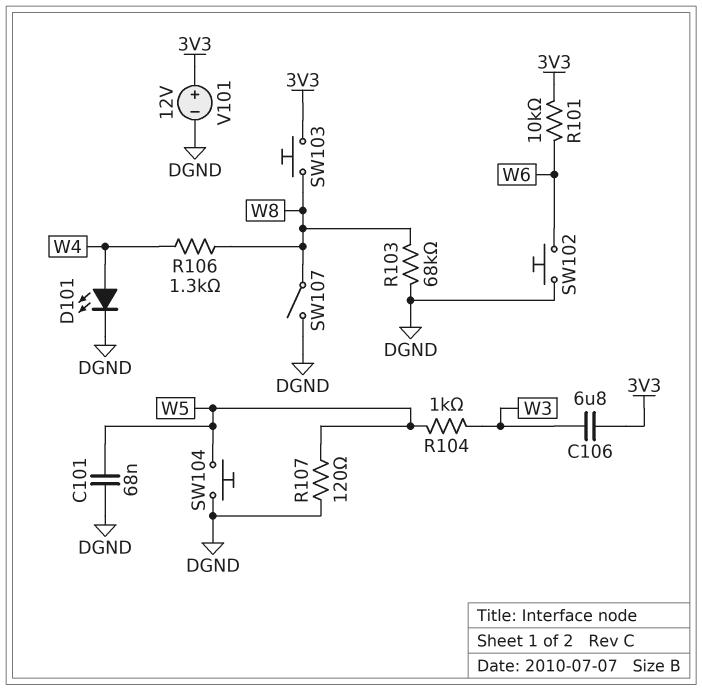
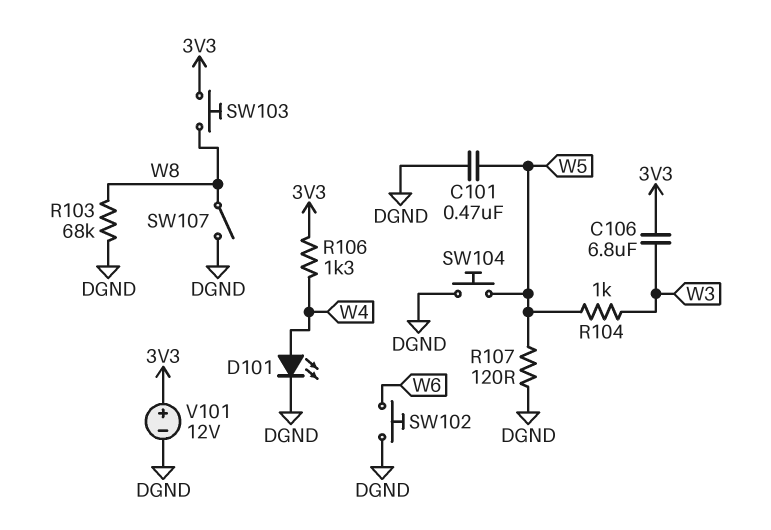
C101: 68nF (DGND, W5) -> 470nF (DGND, W5)
R101: 10k (3V3, W6) -> none
R106: 1.3k (W4, W8) -> 1.3k (3V3, W4)

